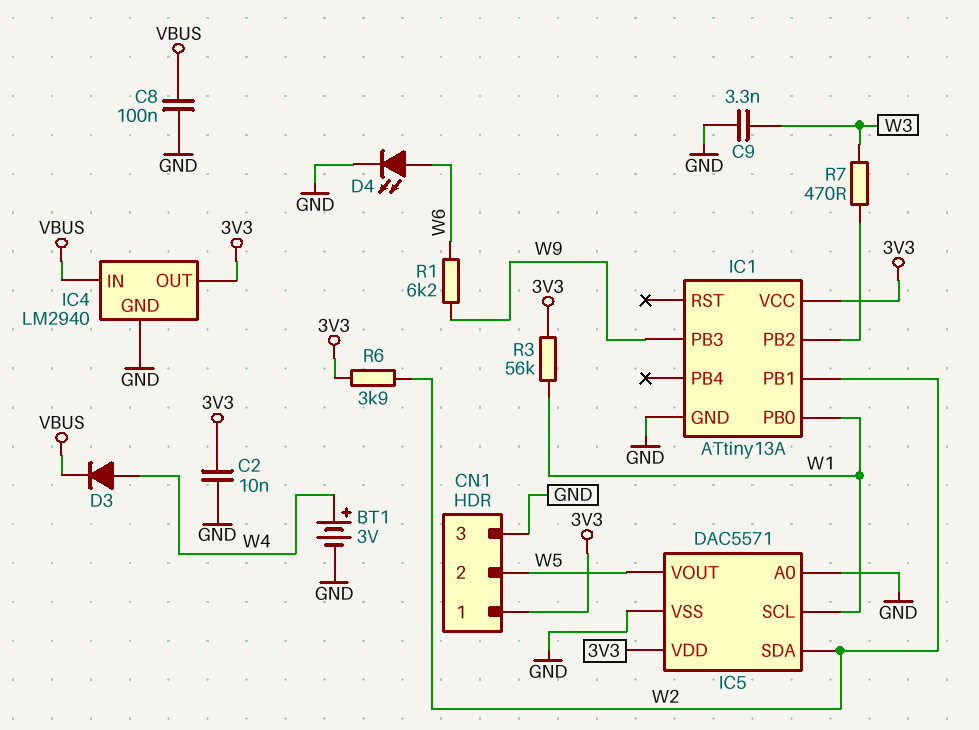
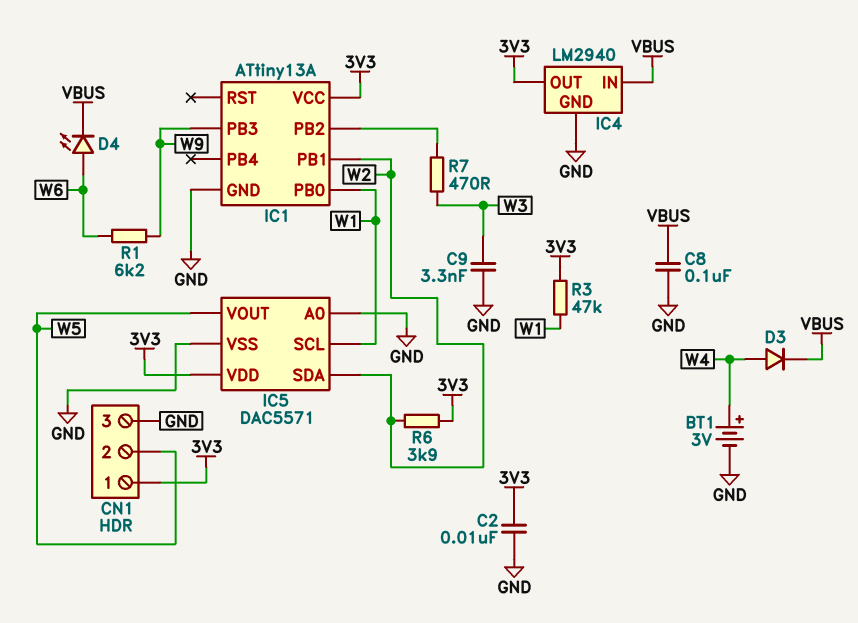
D4: LED (A W6, K GND) -> LED (A W6, K VBUS)
R3: 56k (3V3, W1) -> 47k (3V3, W1)

